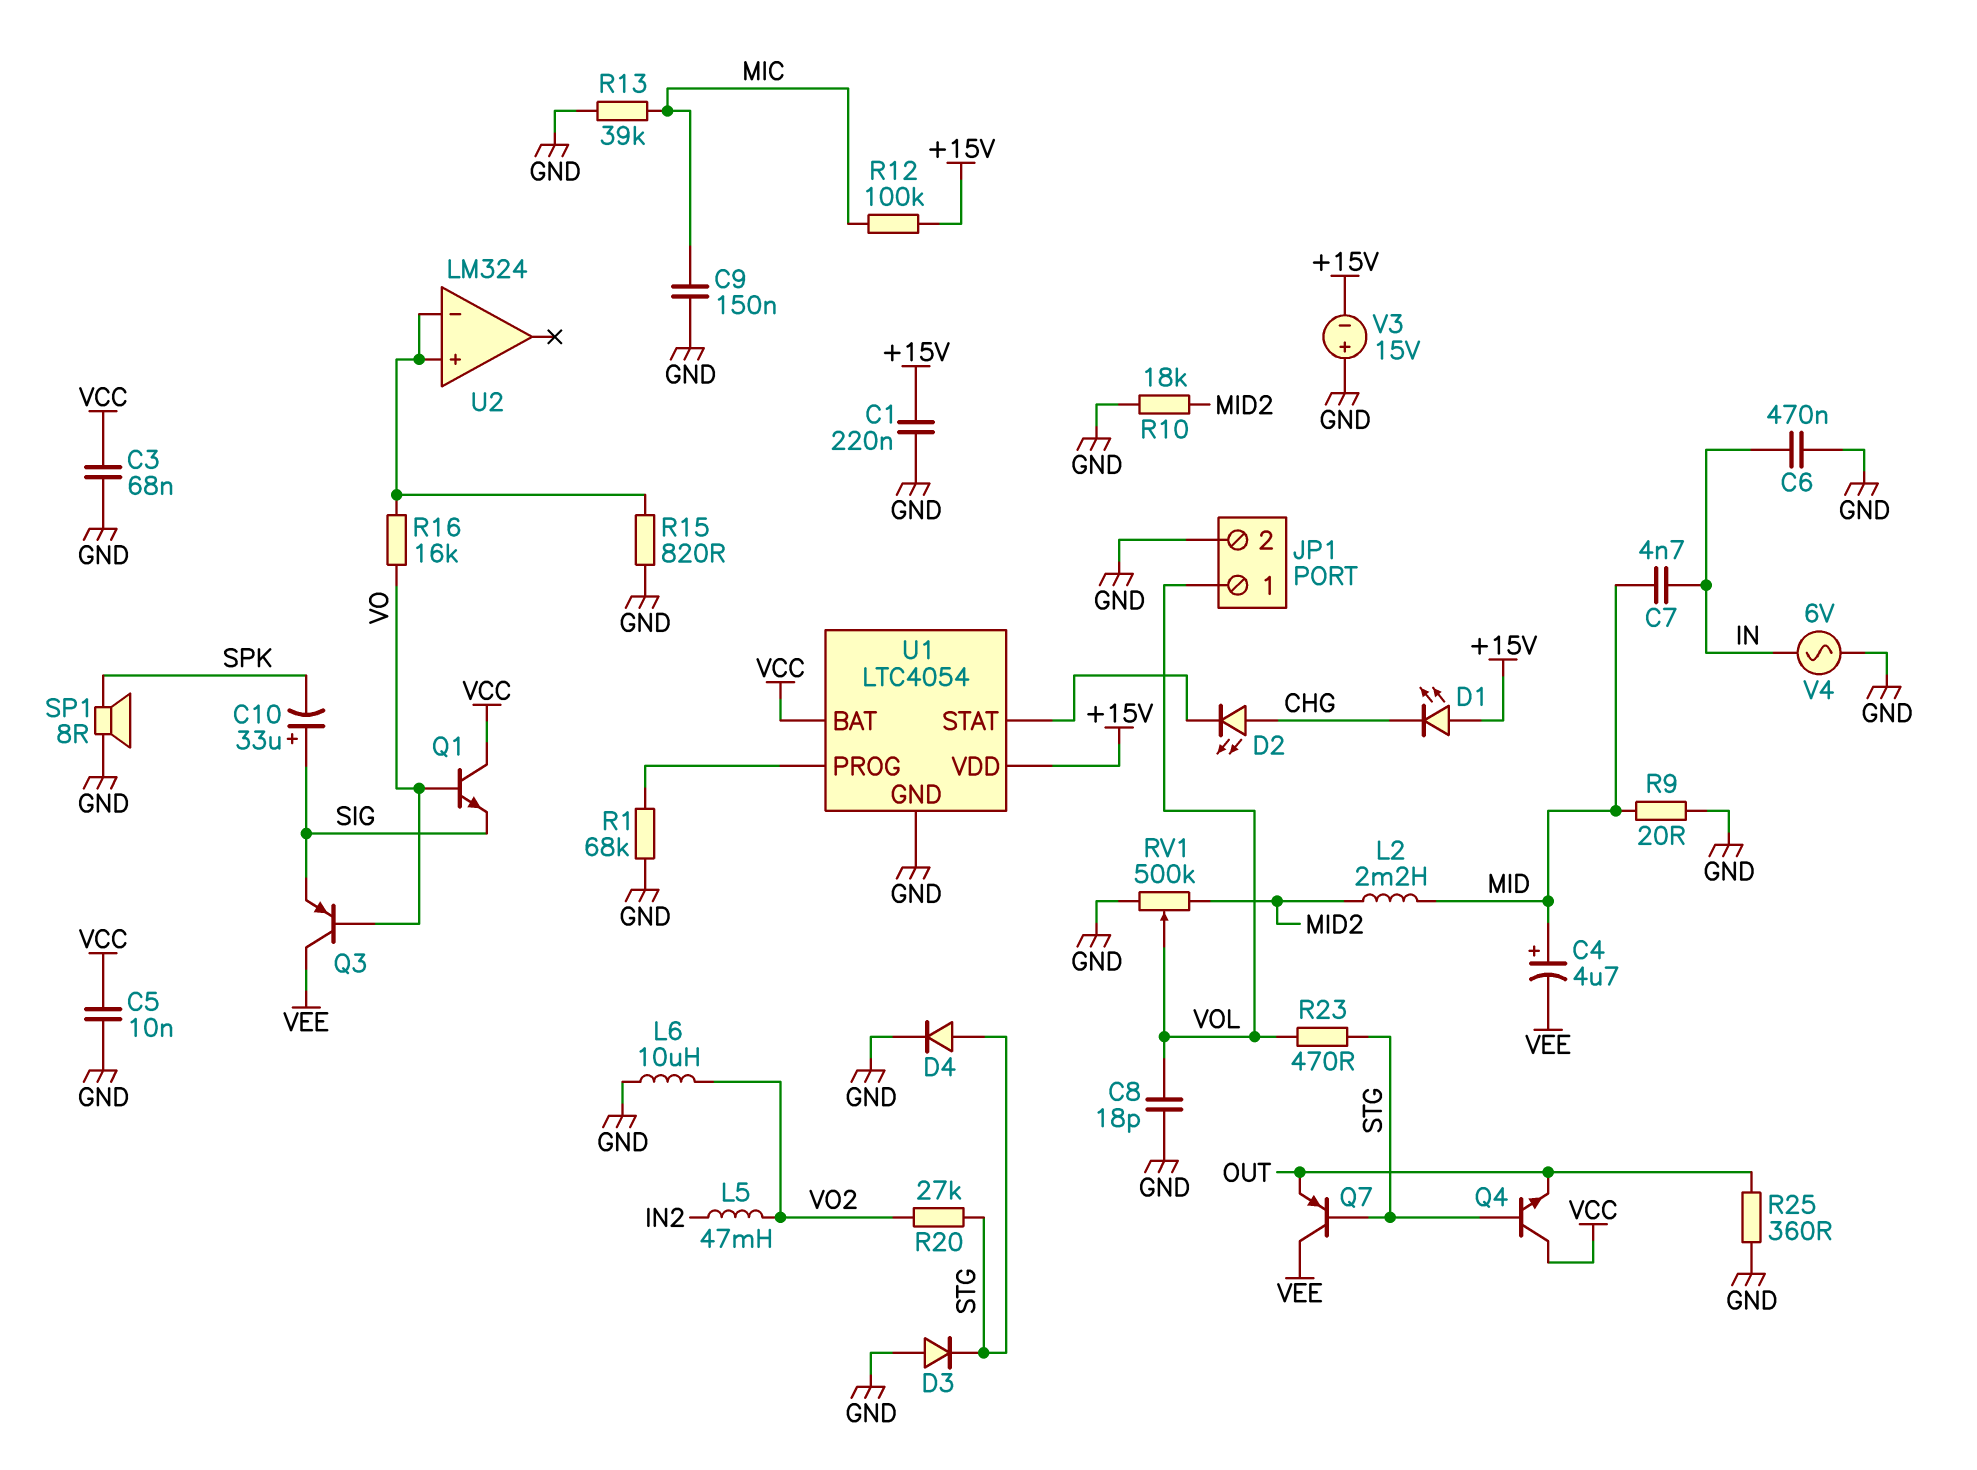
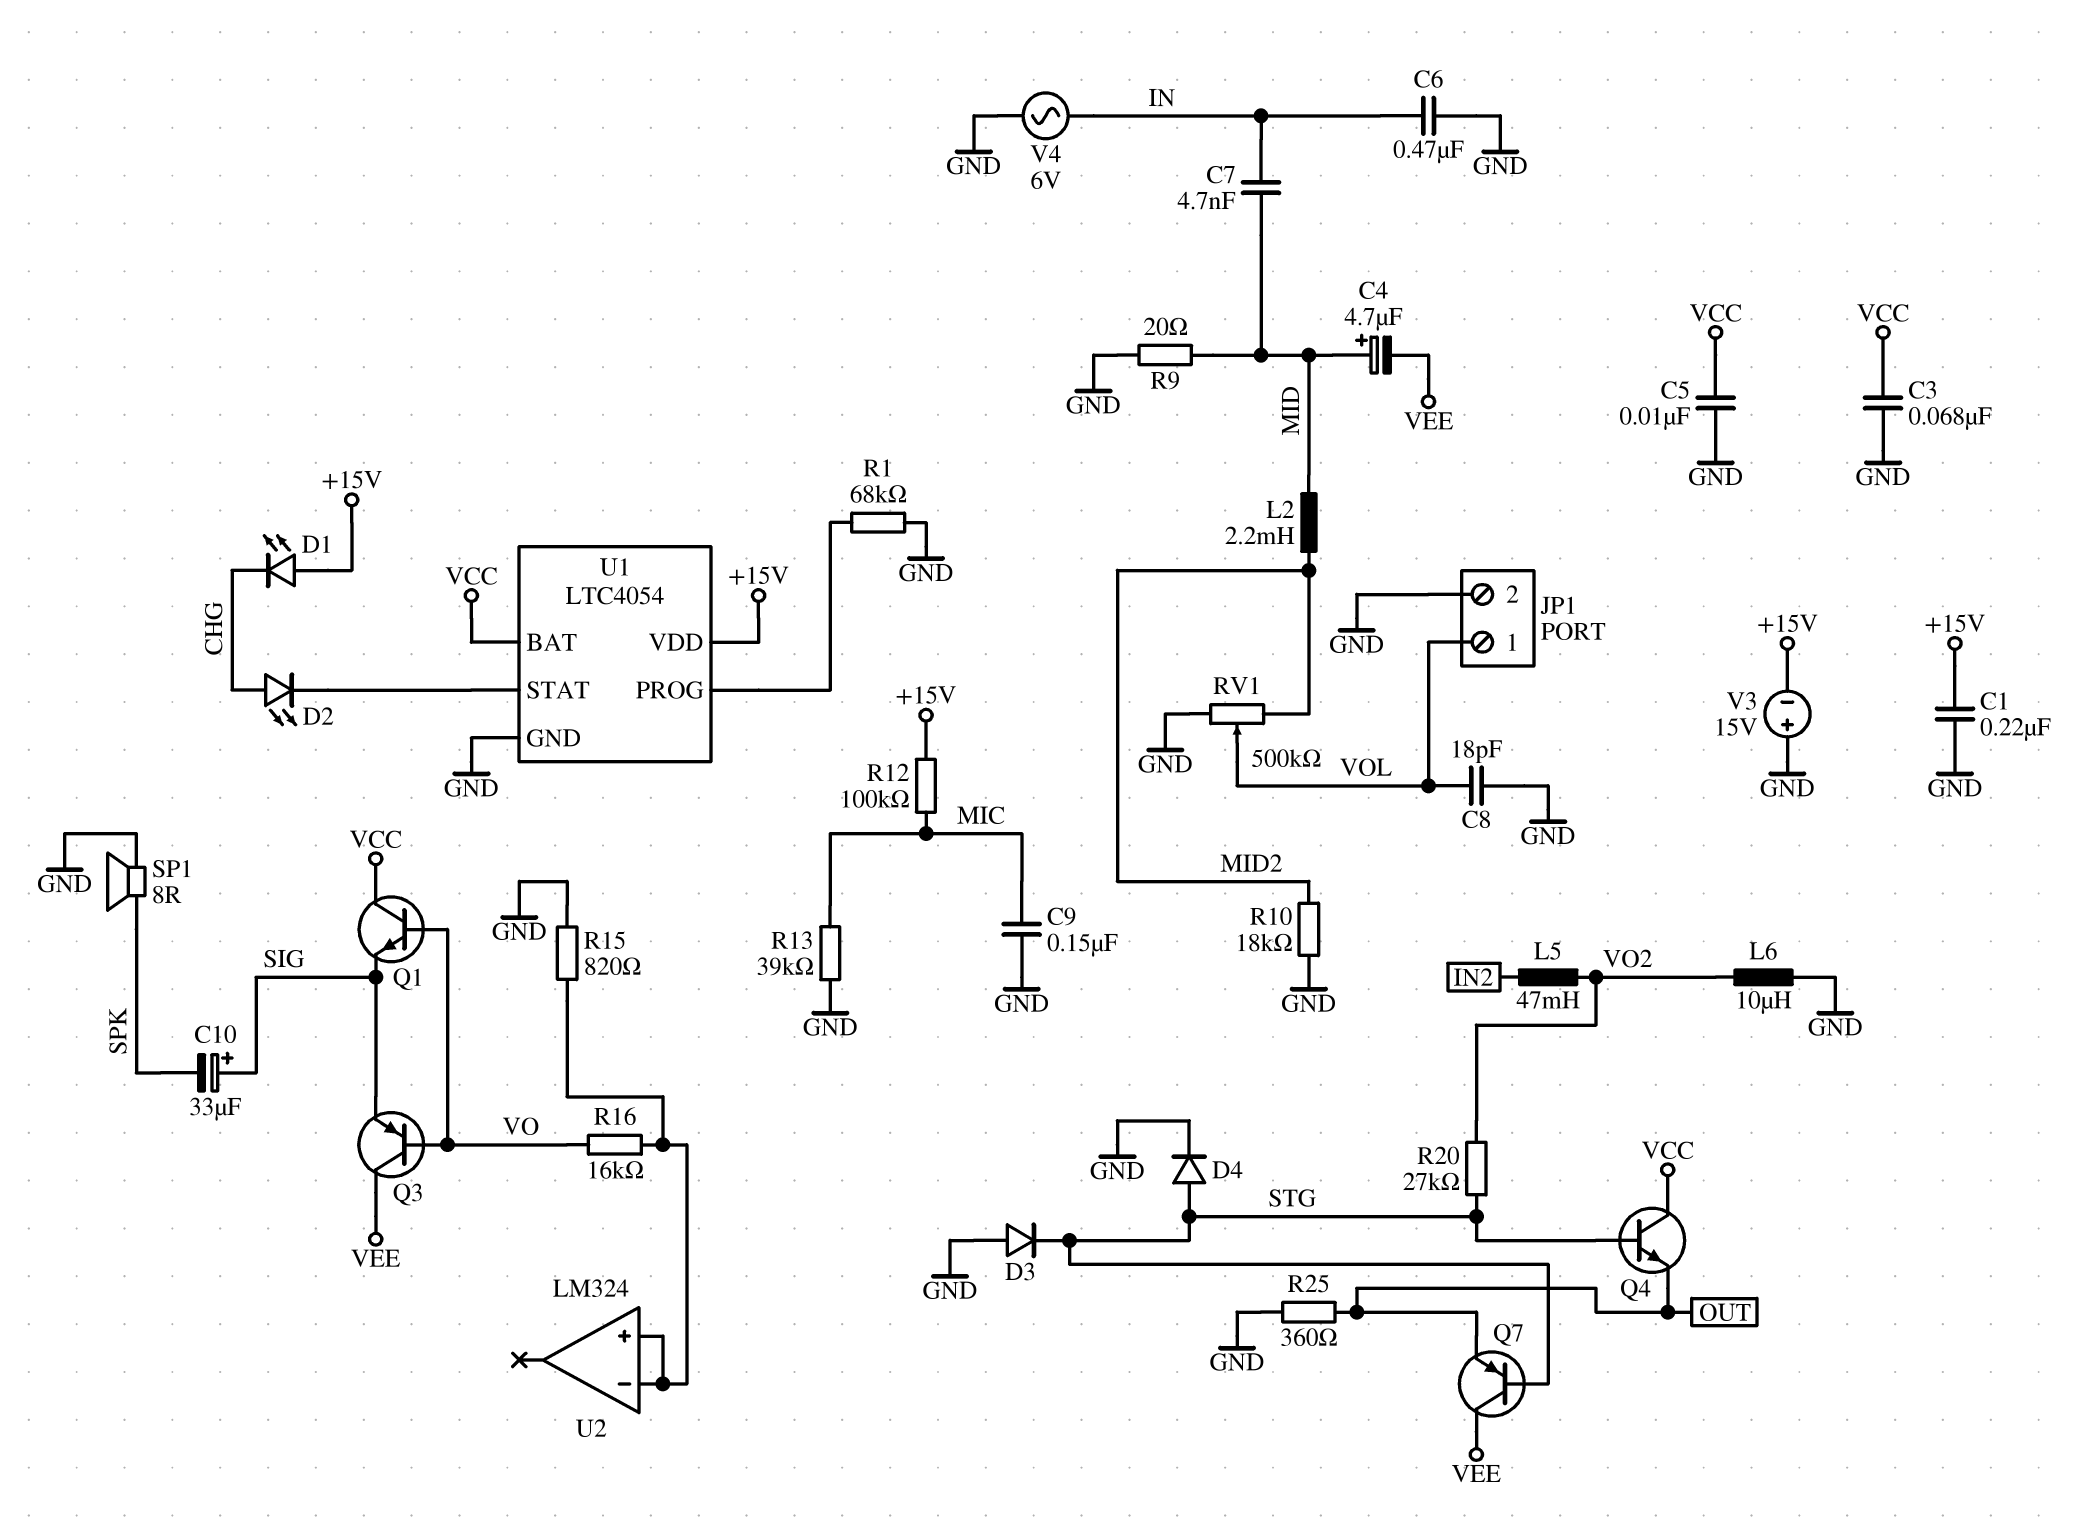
R23: 470 (STG, VOL) -> none

